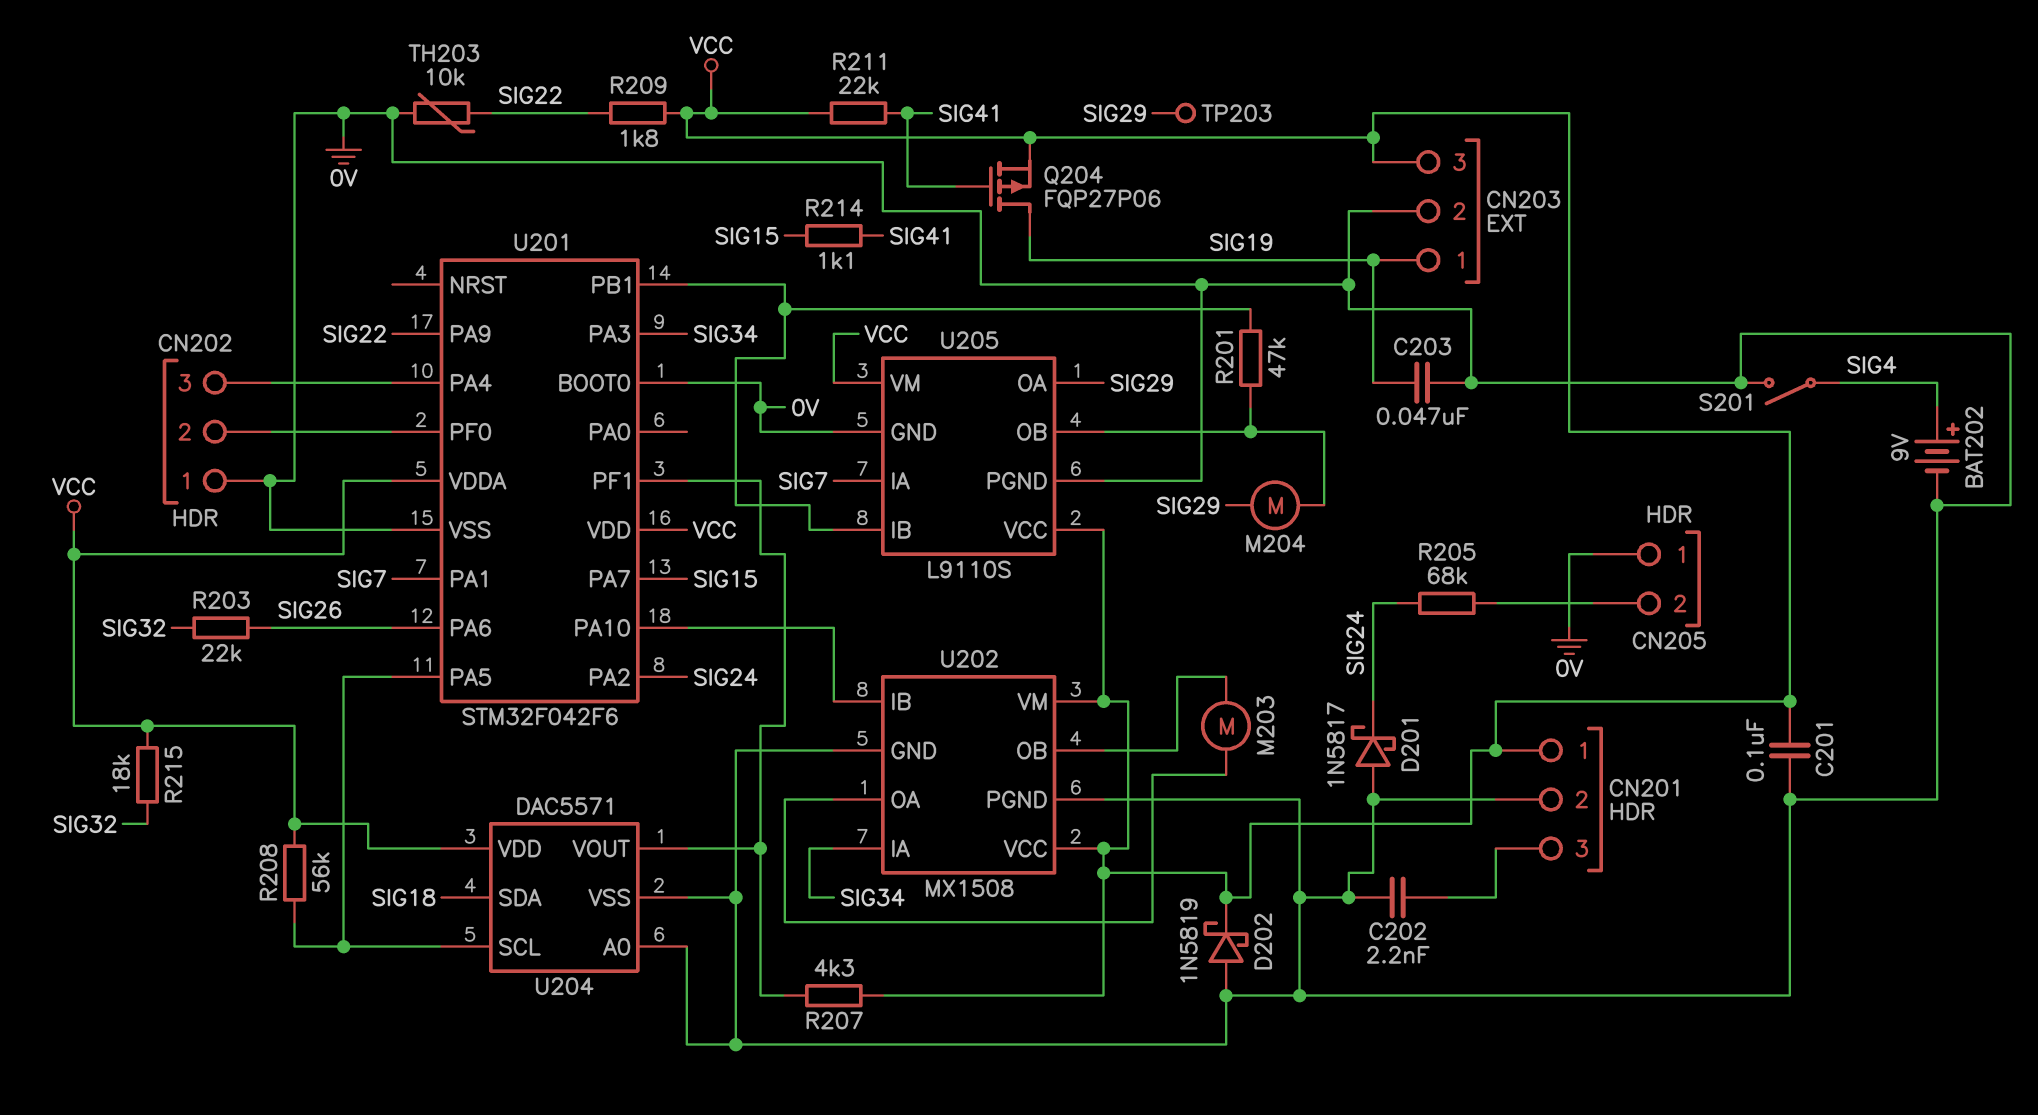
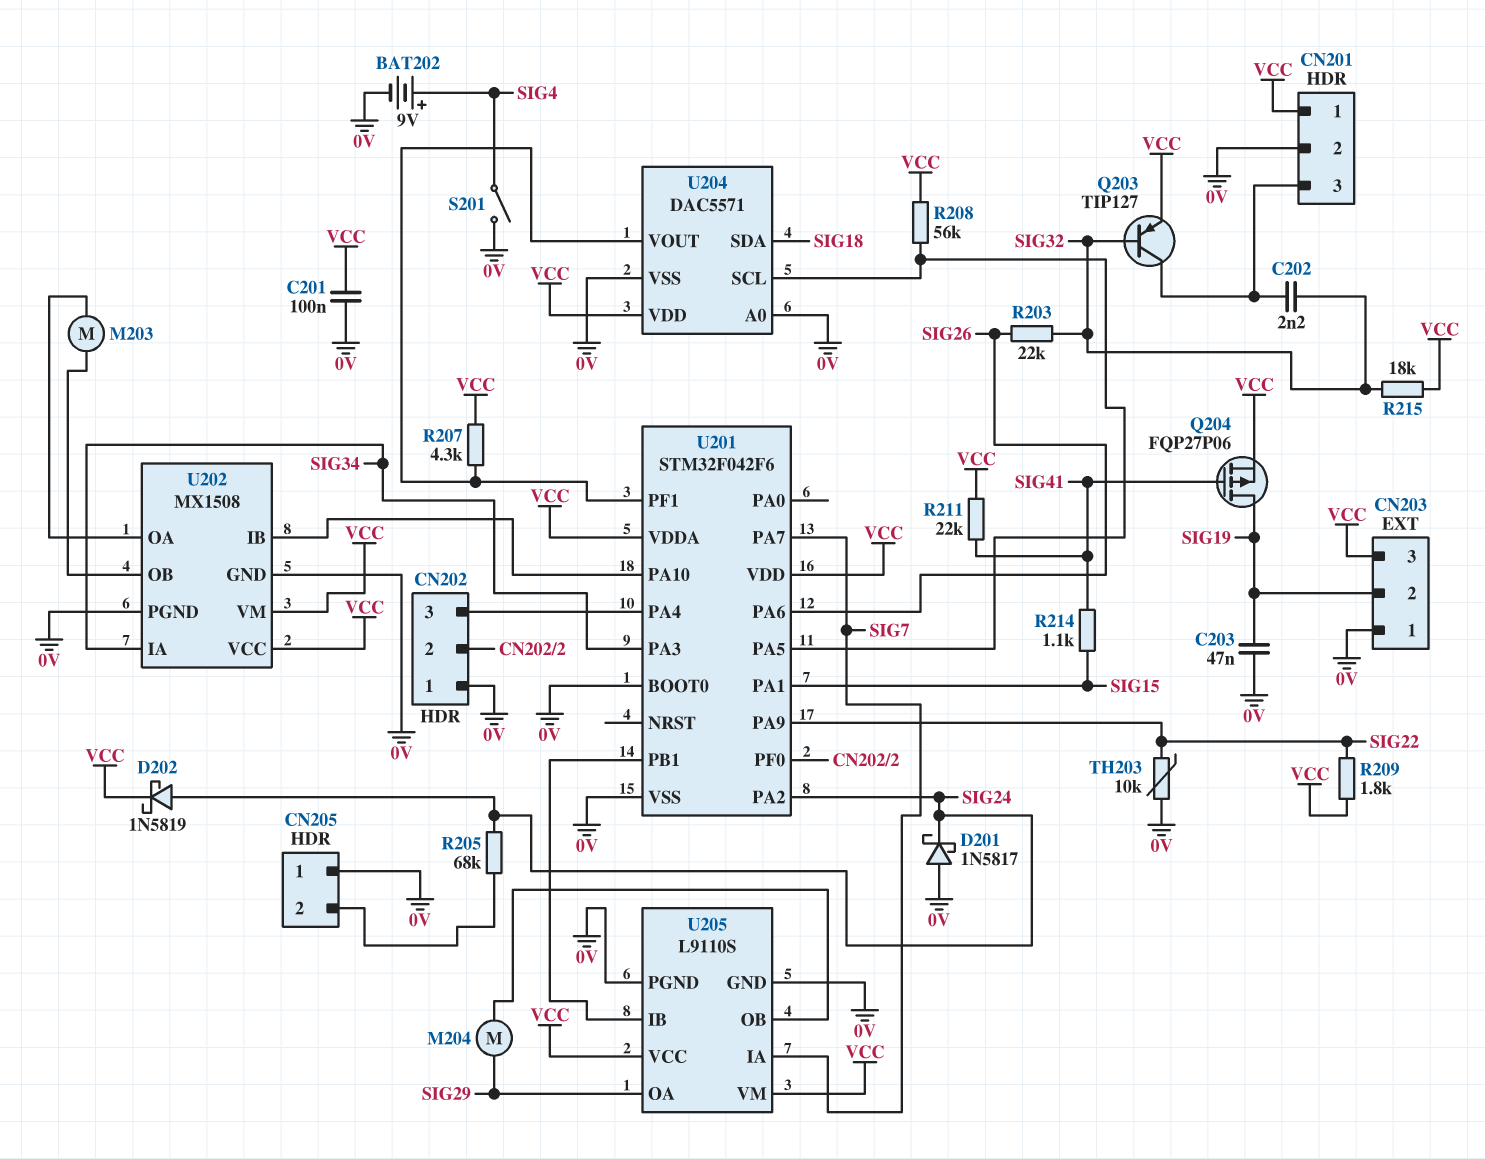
C202: 2.2nF (0V, CN201/3) -> 2.2nF (CN201/3, SIG32)
CN203 pin 1: SIG19 -> 0V
CN203 pin 2: 0V -> SIG19
D202: schottky 1N5819 (A 0V, K VCC) -> schottky 1N5819 (A SIG24, K VCC)
Q203: none -> PNP TIP127 (B SIG32, C CN201/3, E VCC)
R201: 47k (U201/PB1, U205/OB) -> none
TP203: test point (SIG29) -> none
U201 pin PA1: SIG7 -> SIG15
U201 pin PA7: SIG15 -> SIG7

